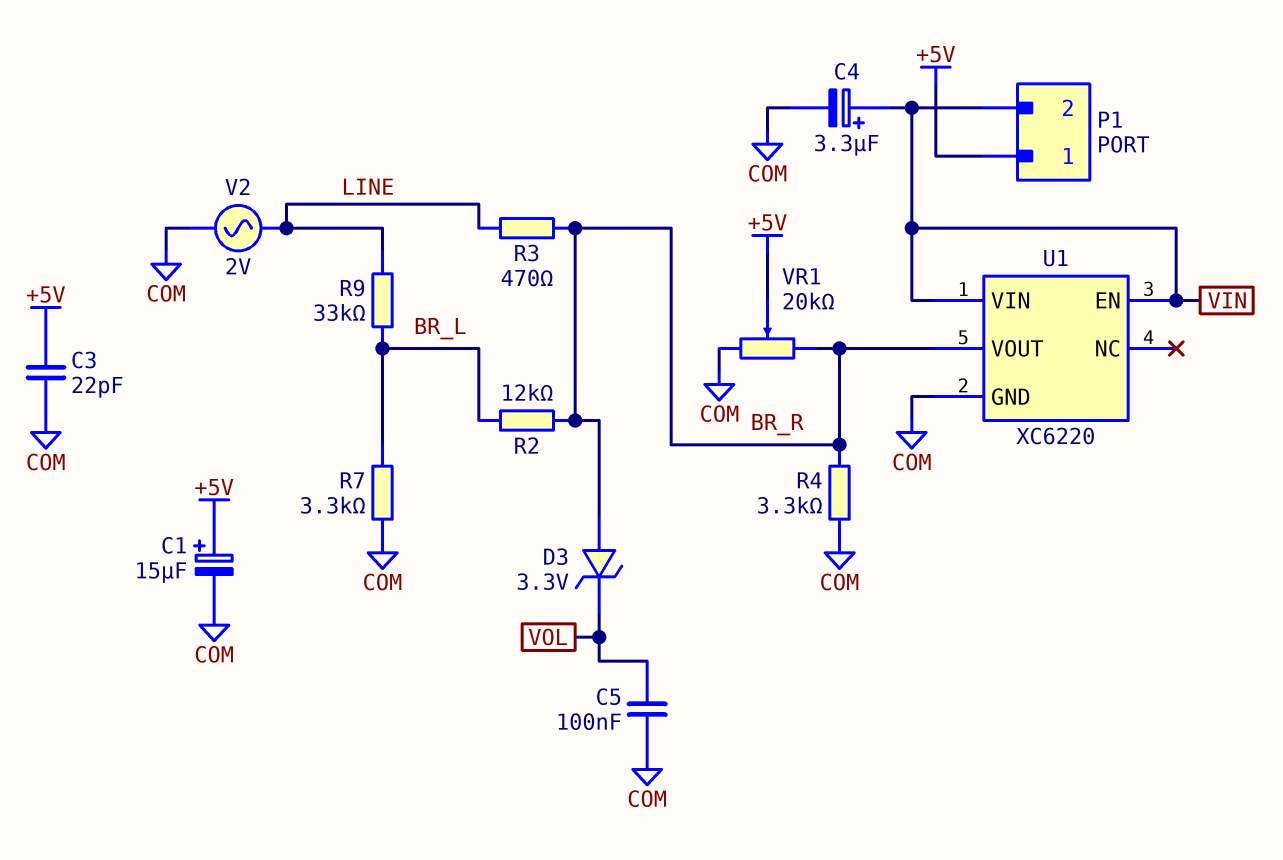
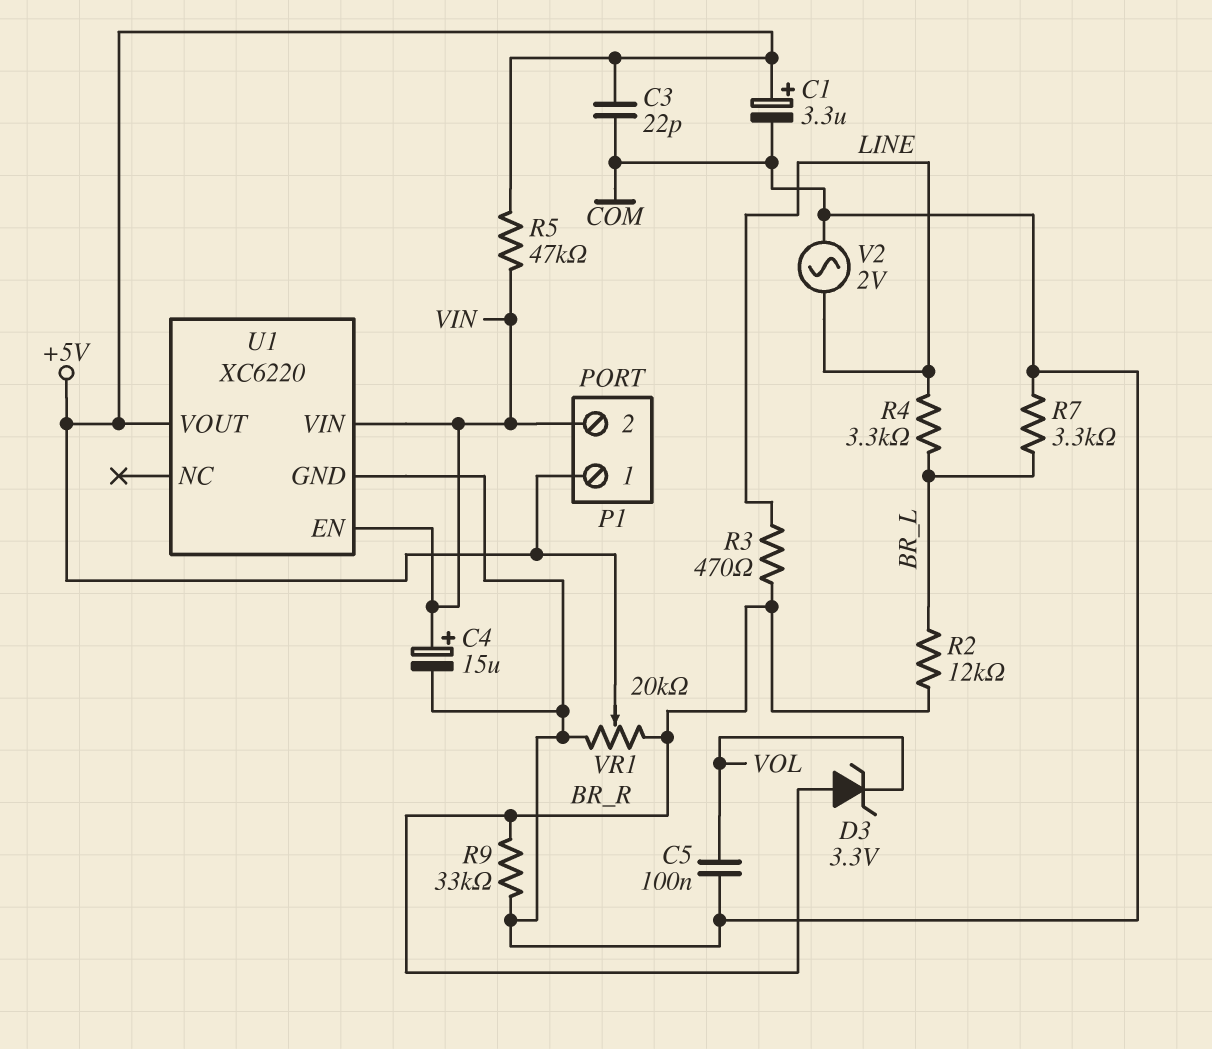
C1: 15uF (plus +5V, minus COM) -> 3.3uF (plus +5V, minus COM)
C4: 3.3uF (plus VIN, minus COM) -> 15uF (plus VIN, minus COM)
R4: 3.3k (BR_R, COM) -> 3.3k (BR_L, LINE)
R5: none -> 47k (+5V, VIN)
R9: 33k (BR_L, LINE) -> 33k (BR_R, COM)
U1 pin VOUT: BR_R -> +5V

